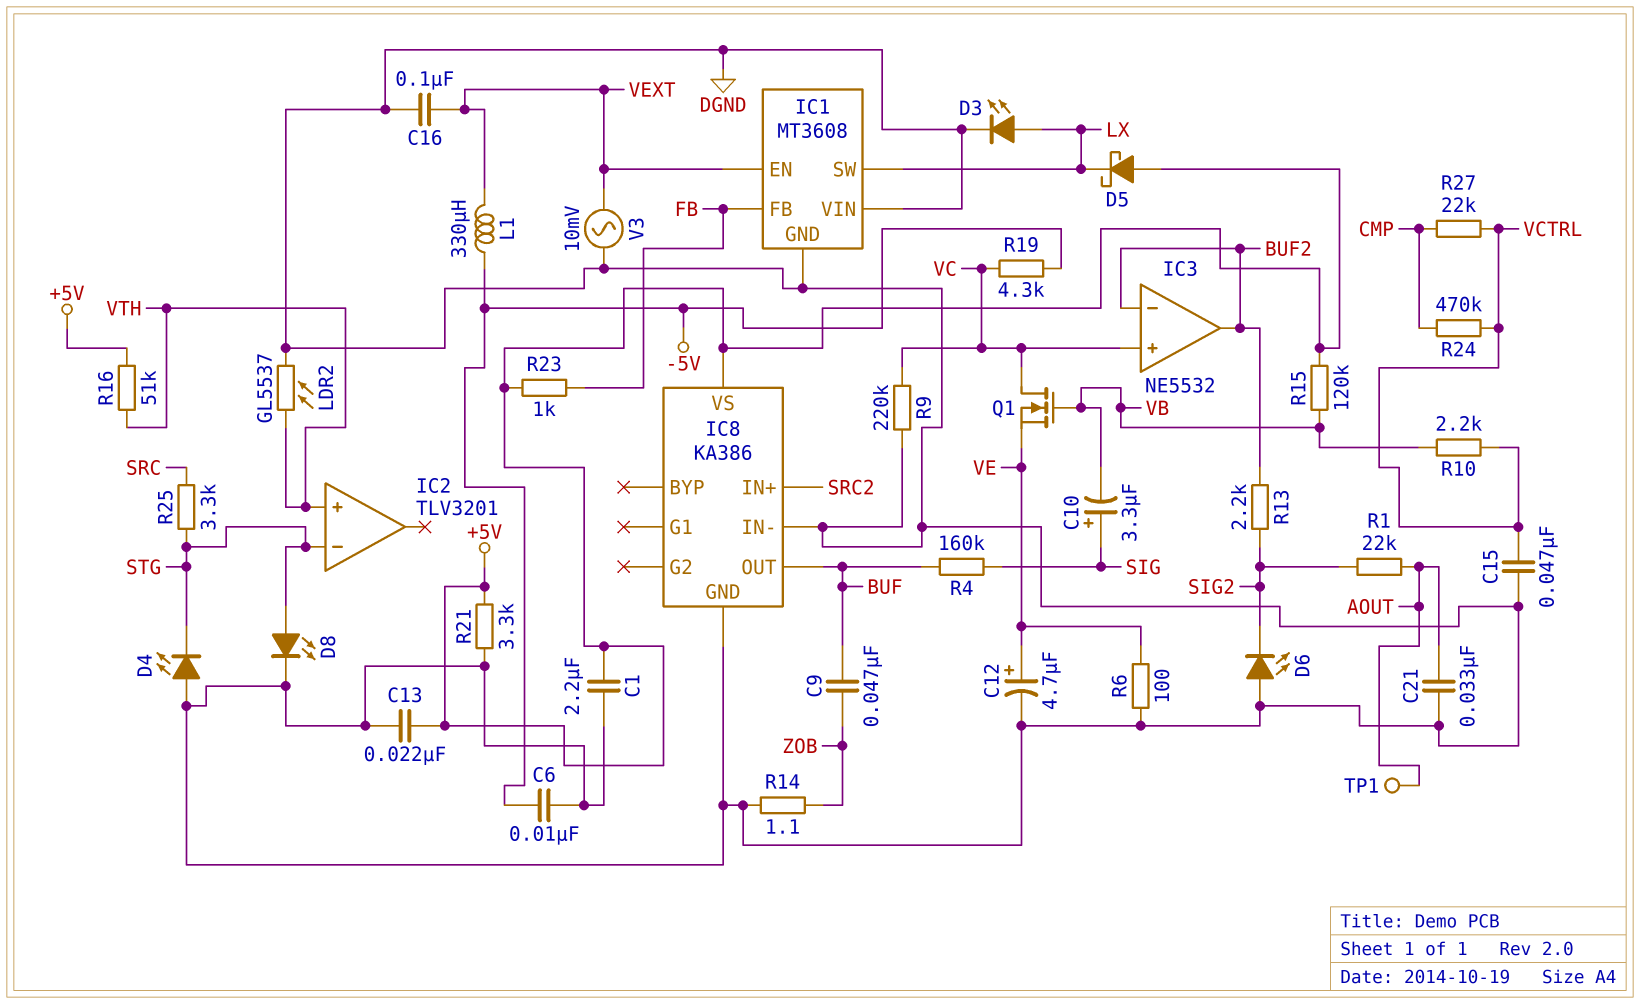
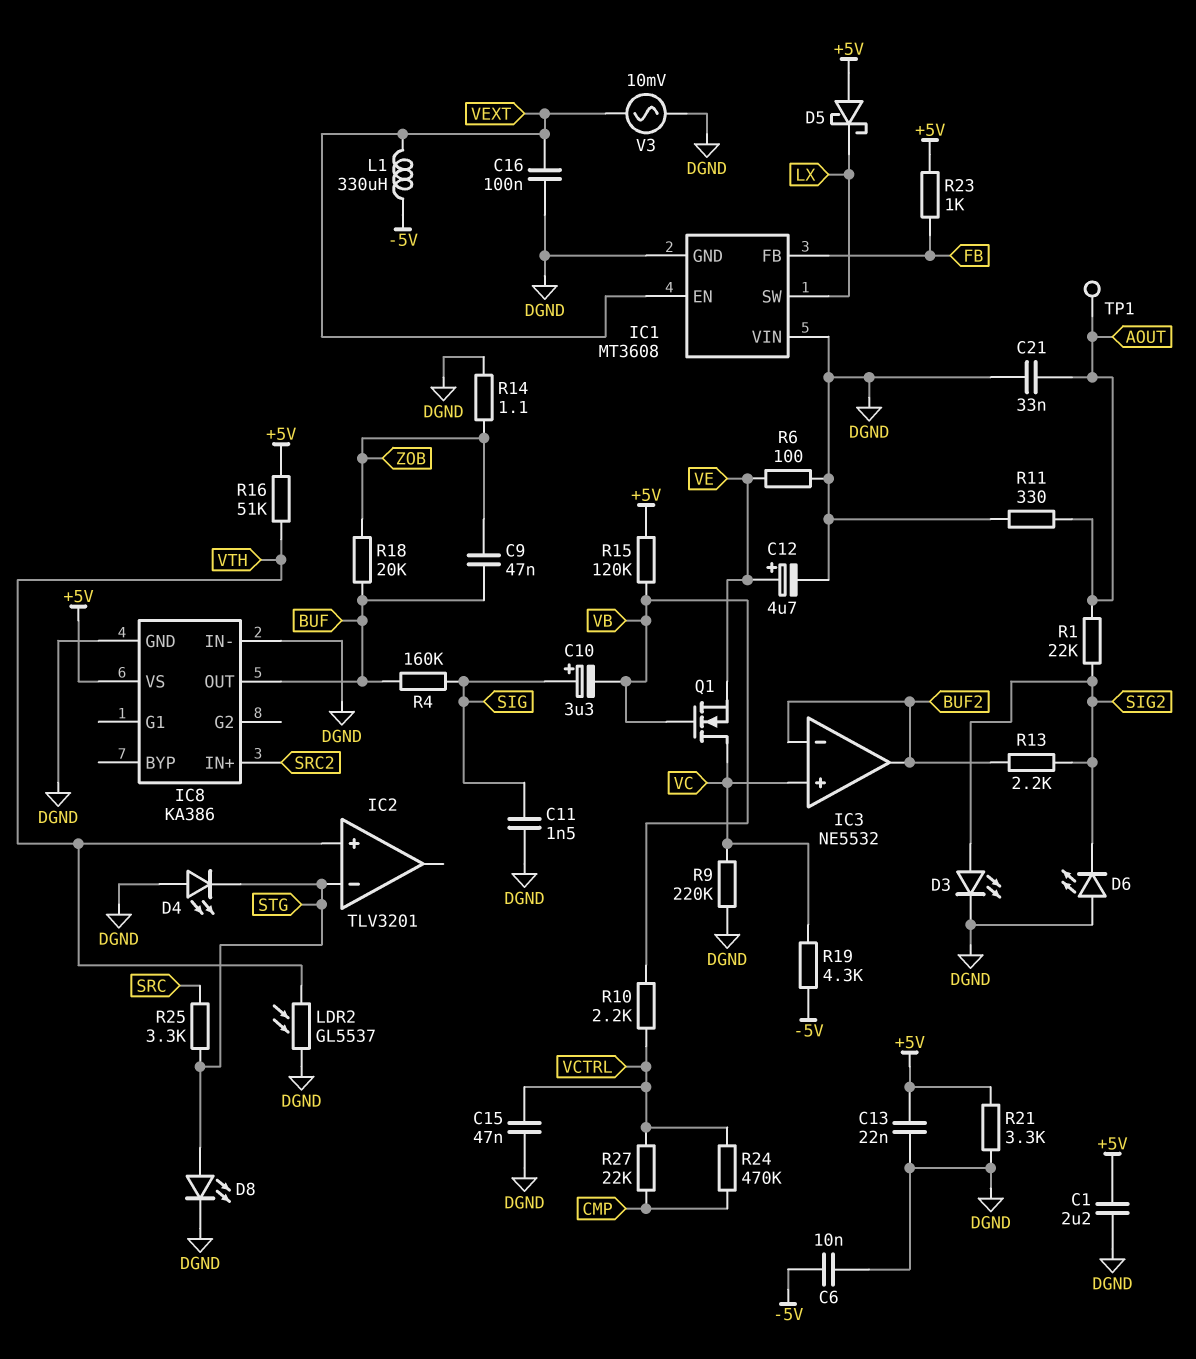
C11: none -> 1.5nF (DGND, SIG)
D3: LED (A LX, K DGND) -> LED (A SIG2, K DGND)
R11: none -> 330 (AOUT, DGND)
R18: none -> 20k (BUF, ZOB)

